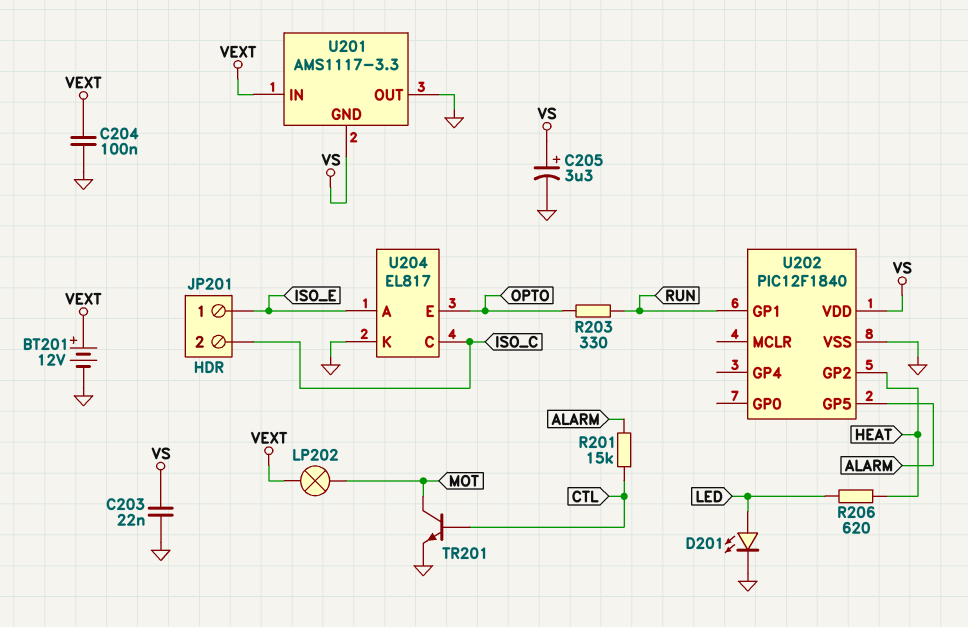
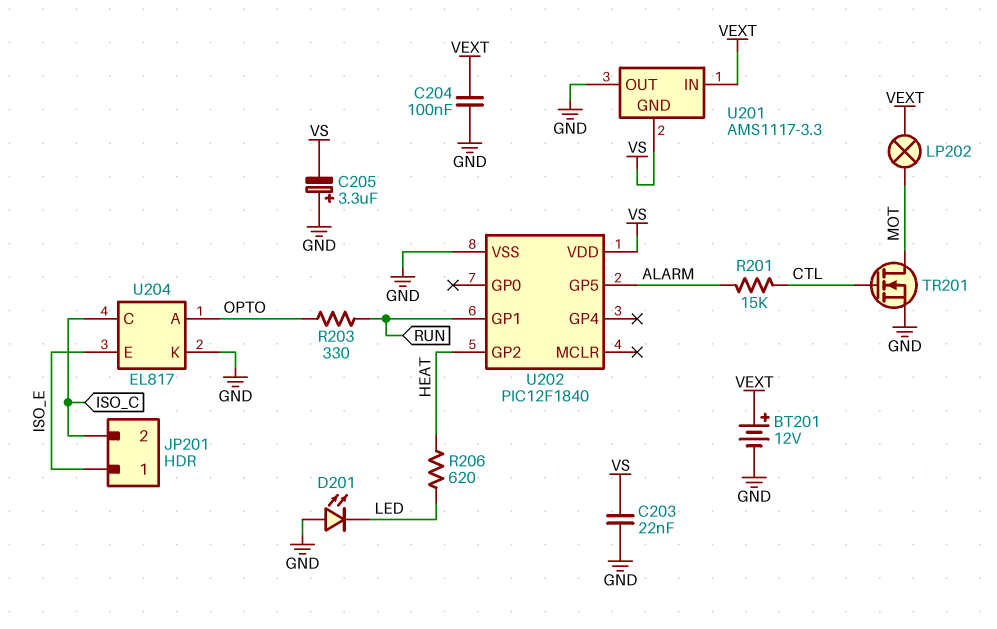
C205: 3.3uF (plus VS, minus GND) -> 3.3uF (plus GND, minus VS)
D201: LED (A LED, K GND) -> LED (A GND, K LED)
TR201: NPN (B CTL, C MOT, E GND) -> NMOS (G CTL, D MOT, S GND)
U204 pin A: ISO_E -> OPTO
U204 pin E: OPTO -> ISO_E

